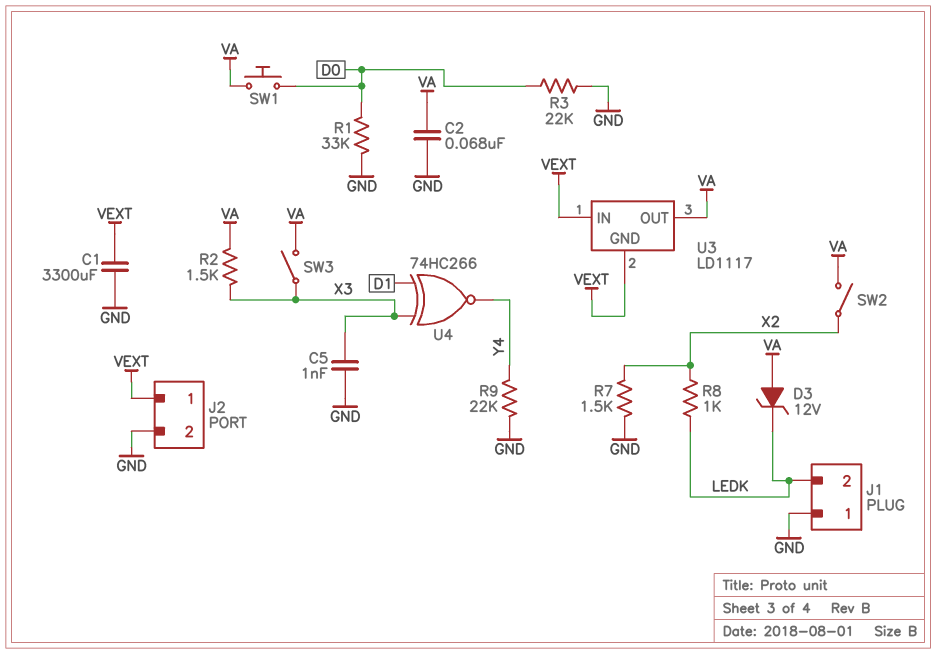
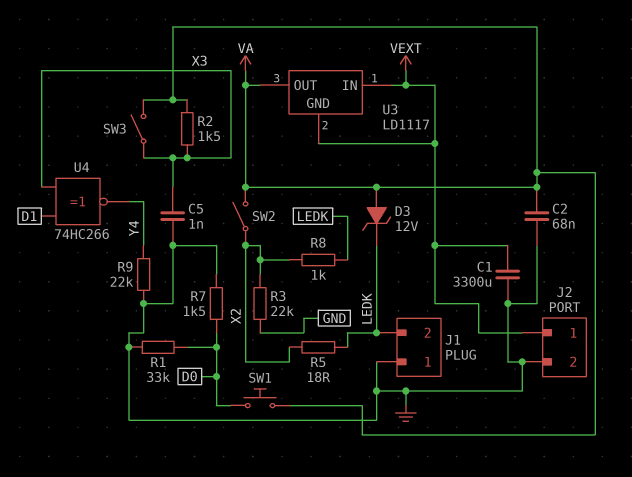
R3: 22k (D0, GND) -> 22k (GND, X2)
R5: none -> 18 (LEDK, X2)
R7: 1.5k (GND, X2) -> 1.5k (D0, GND)

